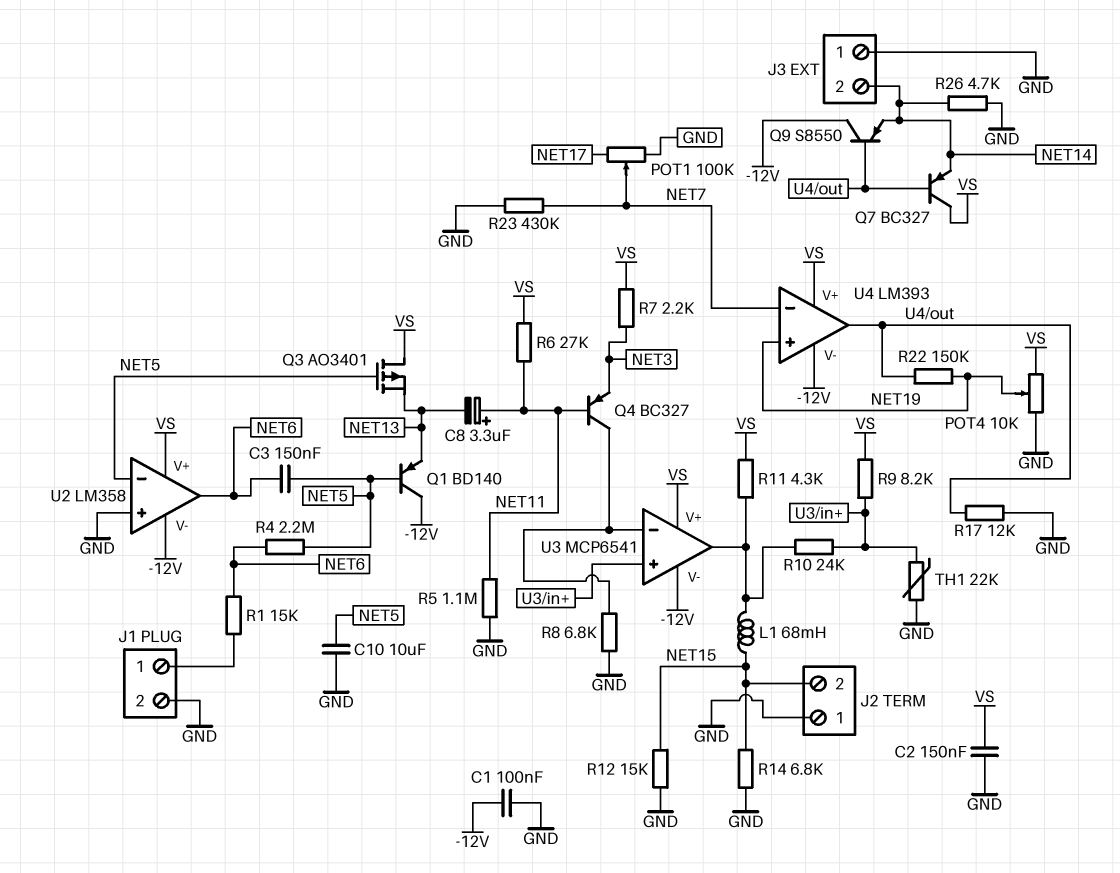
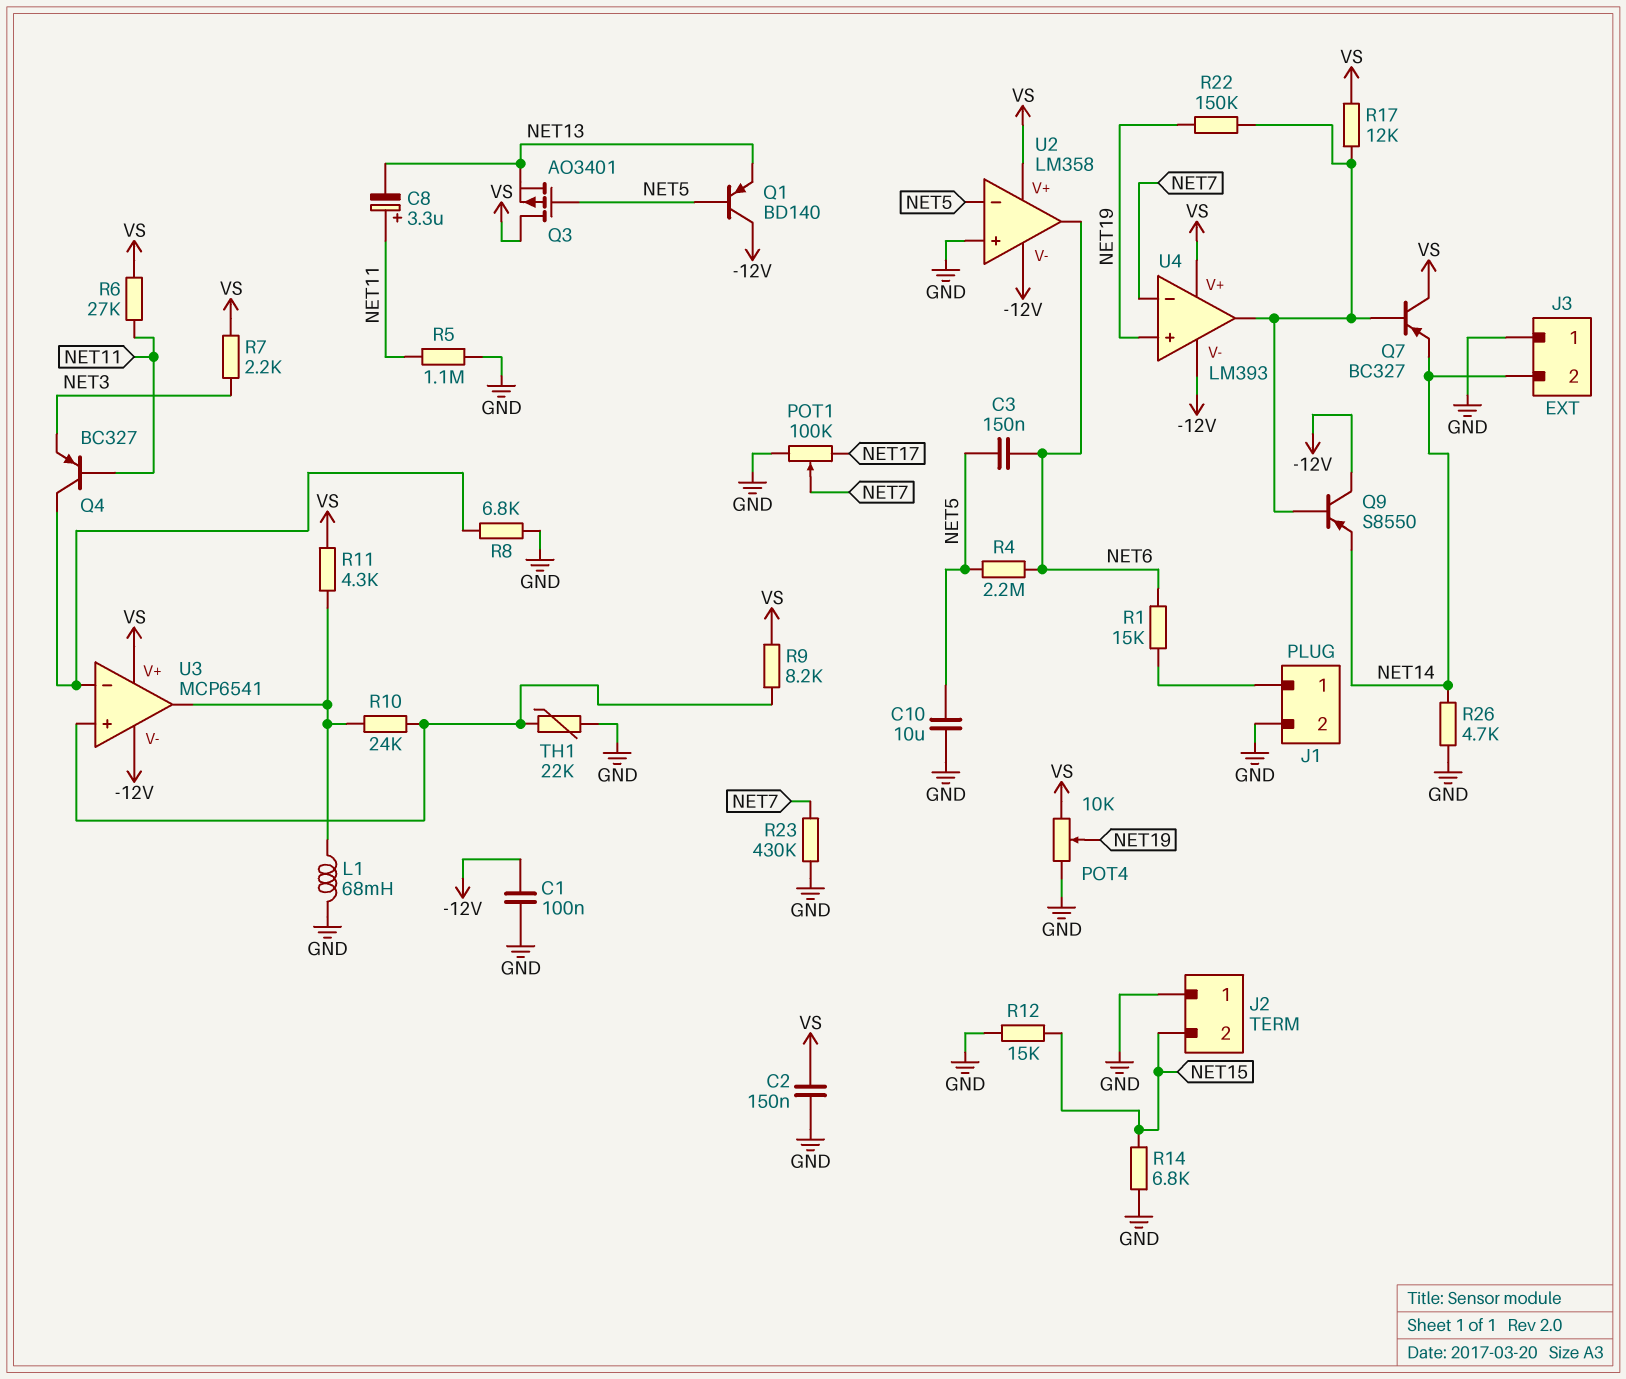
L1: 68mH (NET15, U3/out) -> 68mH (GND, U3/out)
R17: 12k (GND, U4/out) -> 12k (U4/out, VS)

